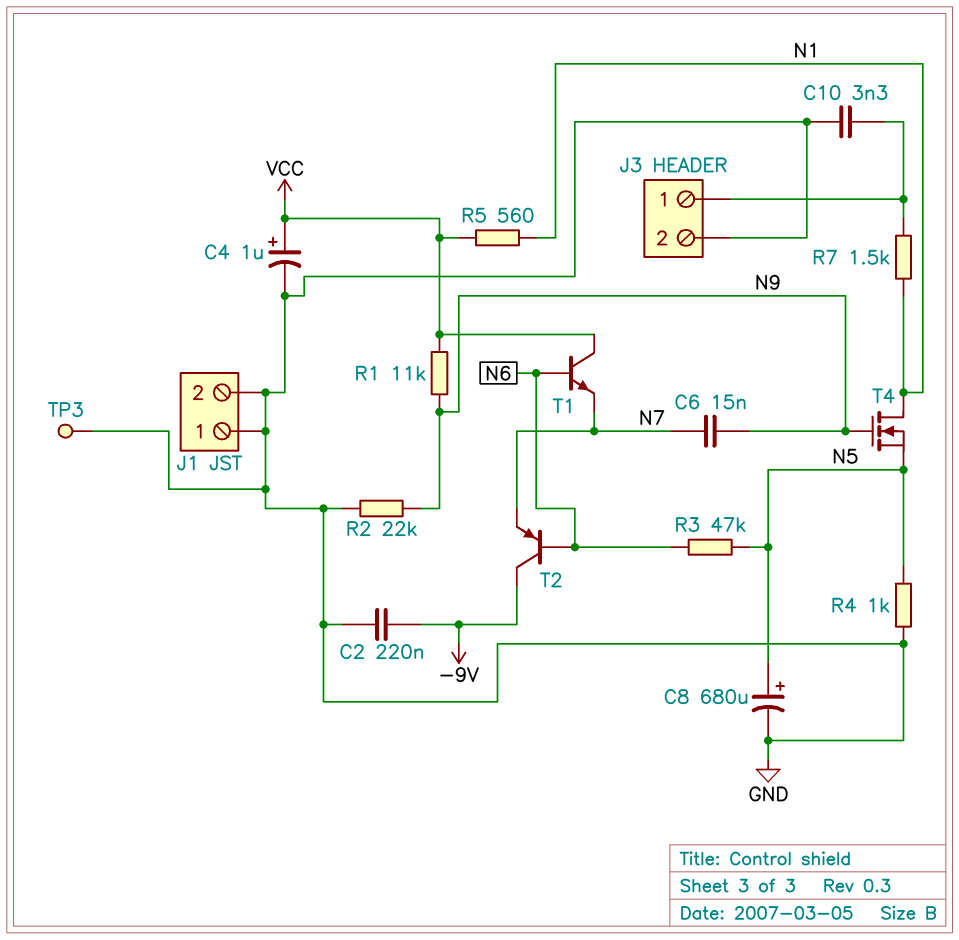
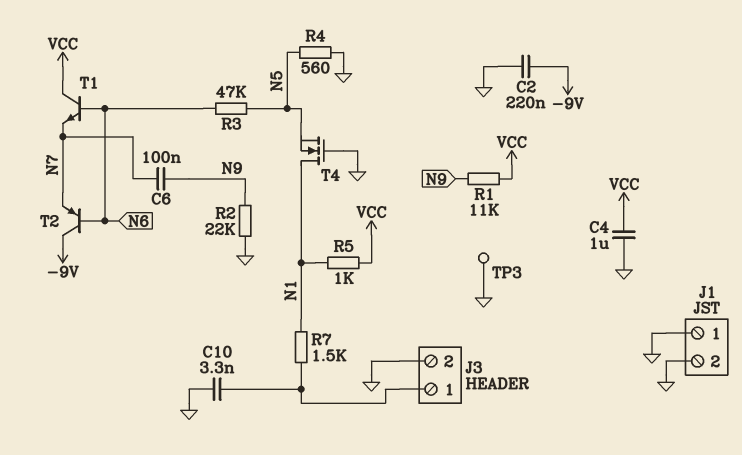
C4: 1uF (plus VCC, minus GND) -> 1uF (GND, VCC)
C6: 15nF (N7, N9) -> 100nF (N7, N9)
C8: 680uF (plus N5, minus GND) -> none
R4: 1k (GND, N5) -> 560 (GND, N5)
R5: 560 (N1, VCC) -> 1k (N1, VCC)
T4: NMOS (G N9, D N1, S N5) -> NMOS (G GND, D N1, S N5)

